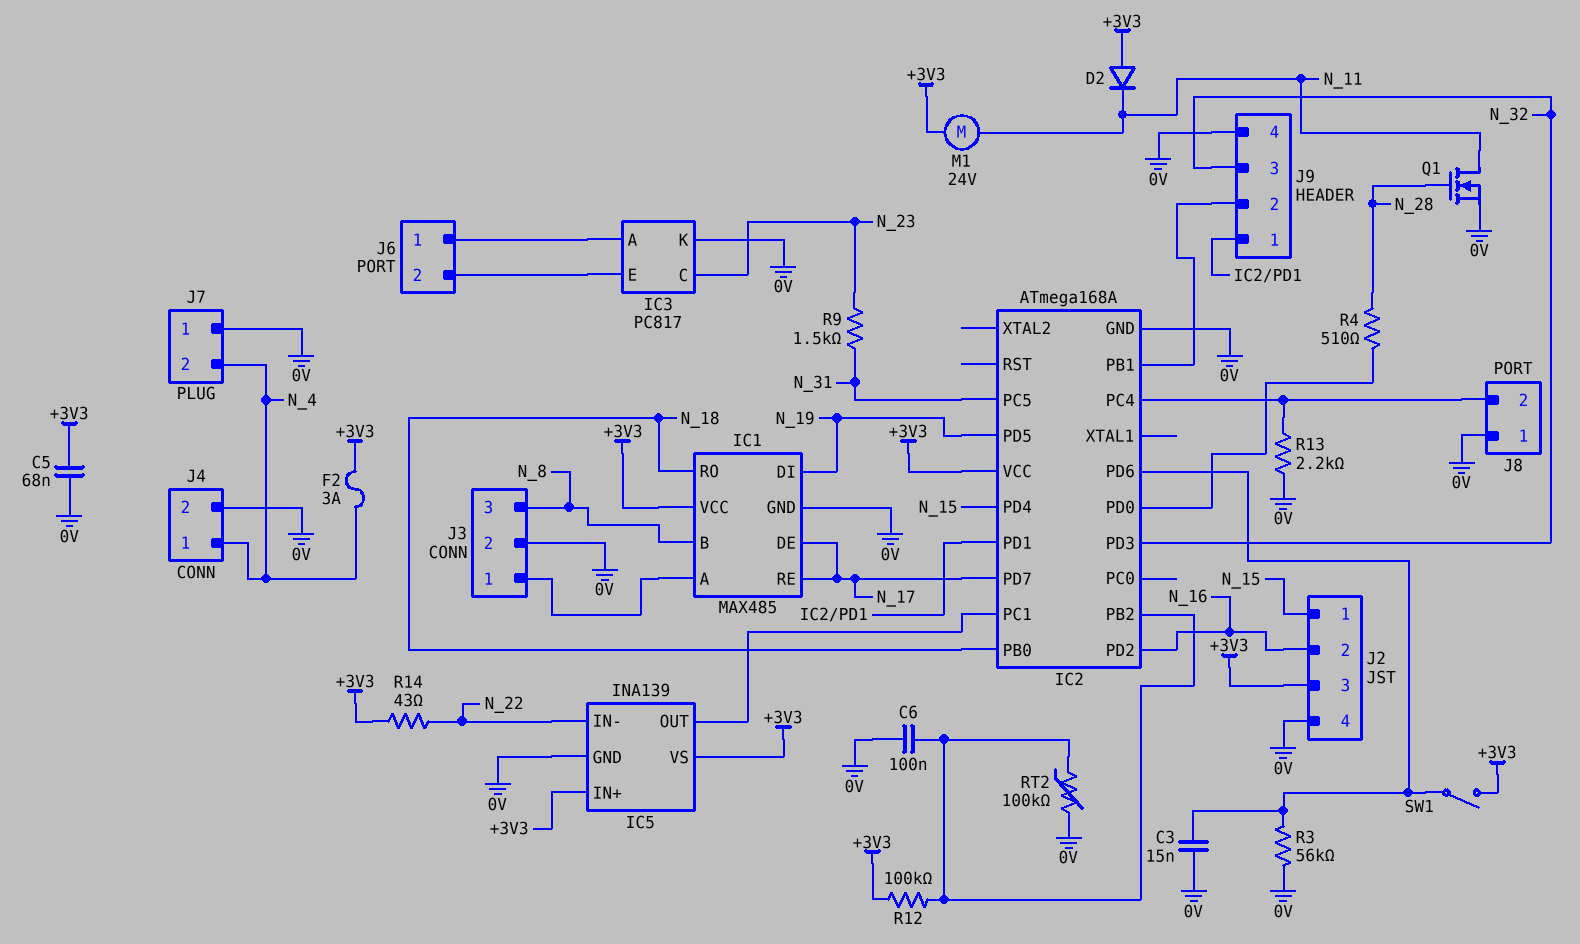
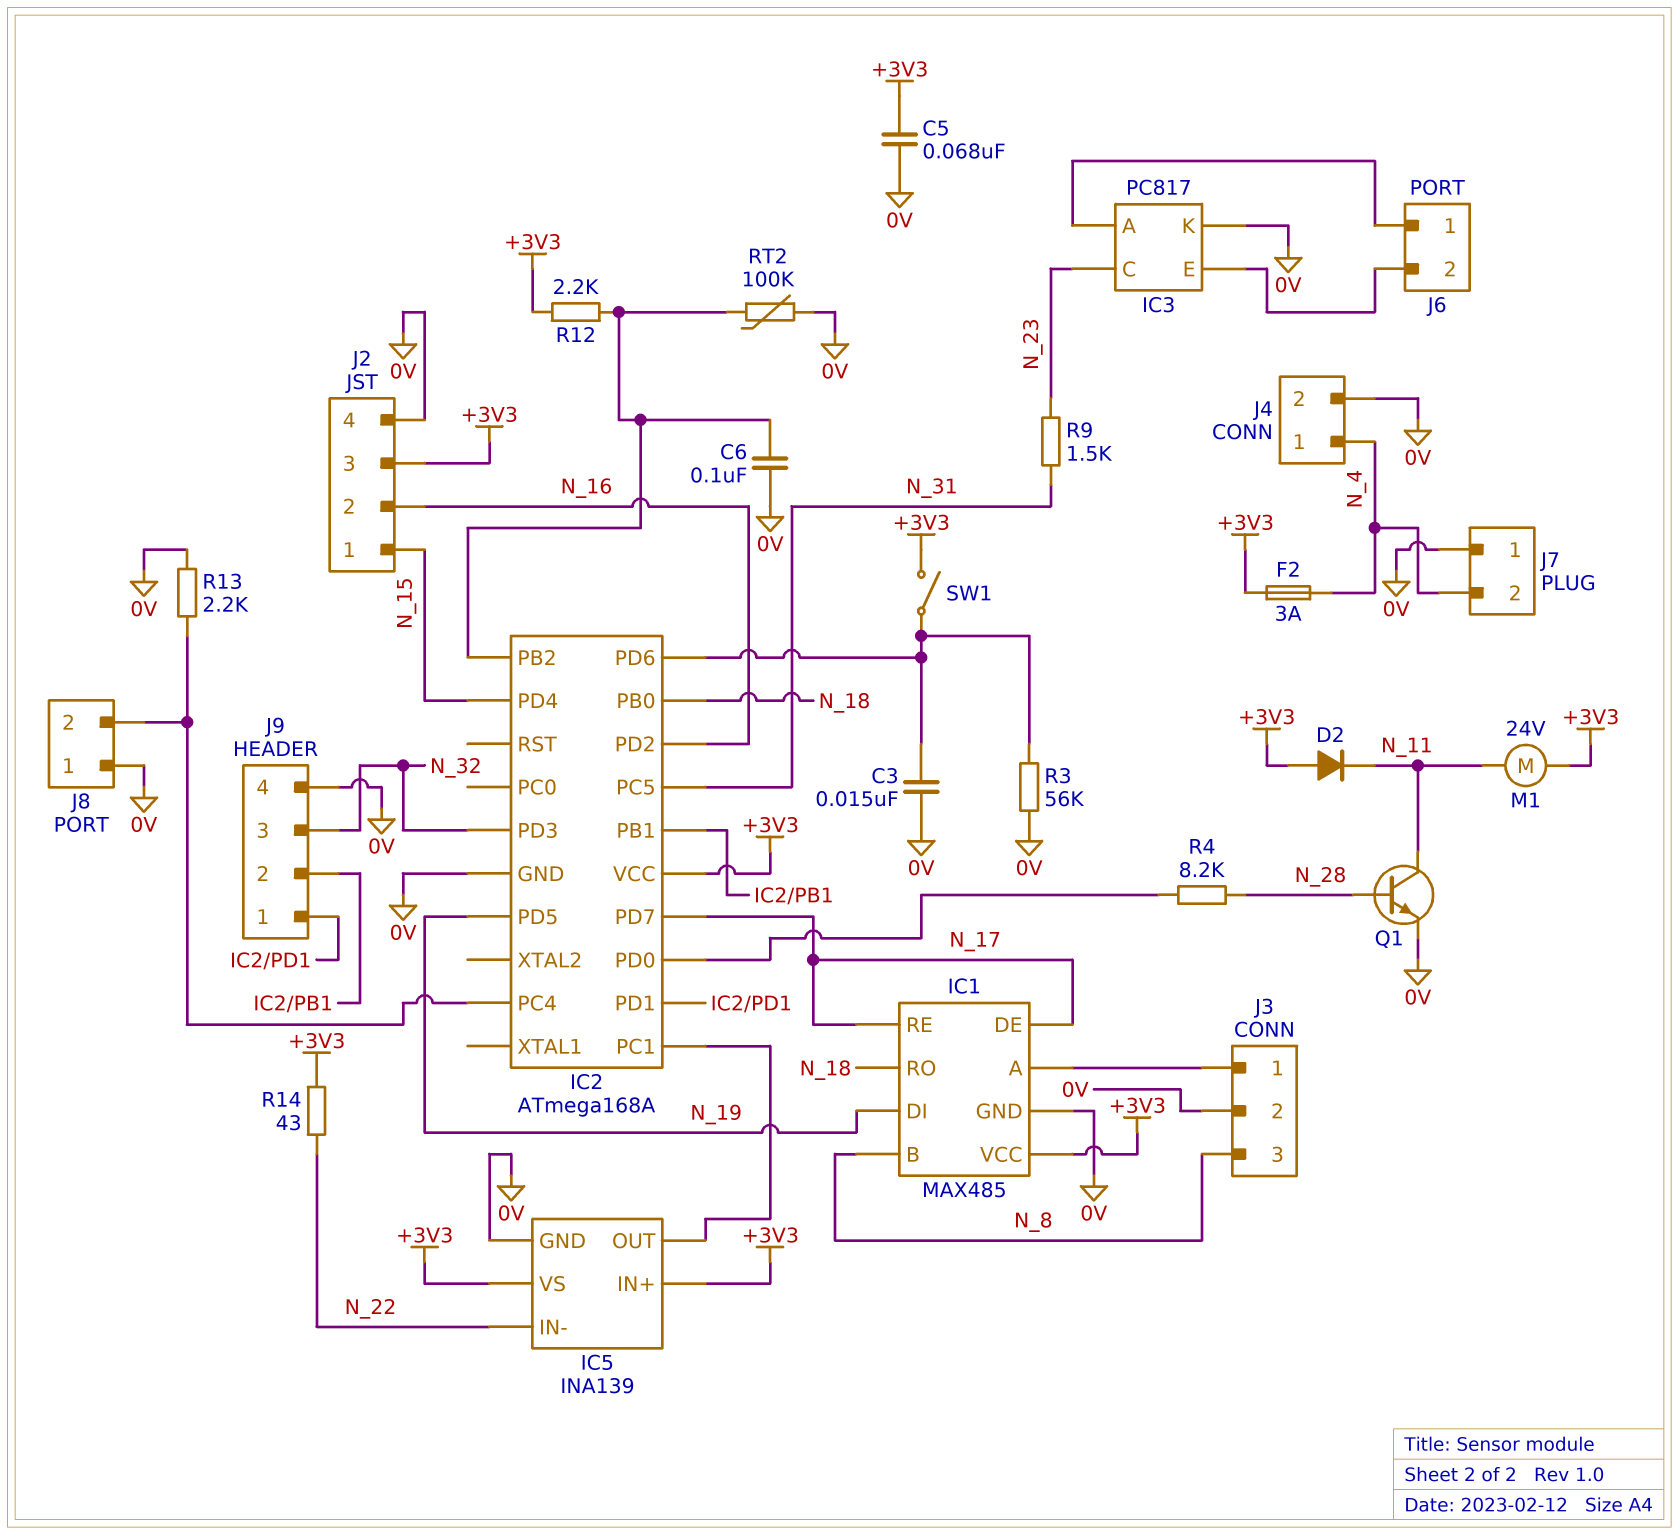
Q1: NMOS (G N_28, D N_11, S 0V) -> NPN (B N_28, C N_11, E 0V)
R4: 510 (IC2/PD0, N_28) -> 8.2k (IC2/PD0, N_28)
R12: 100k (+3V3, IC2/PB2) -> 2.2k (+3V3, IC2/PB2)

